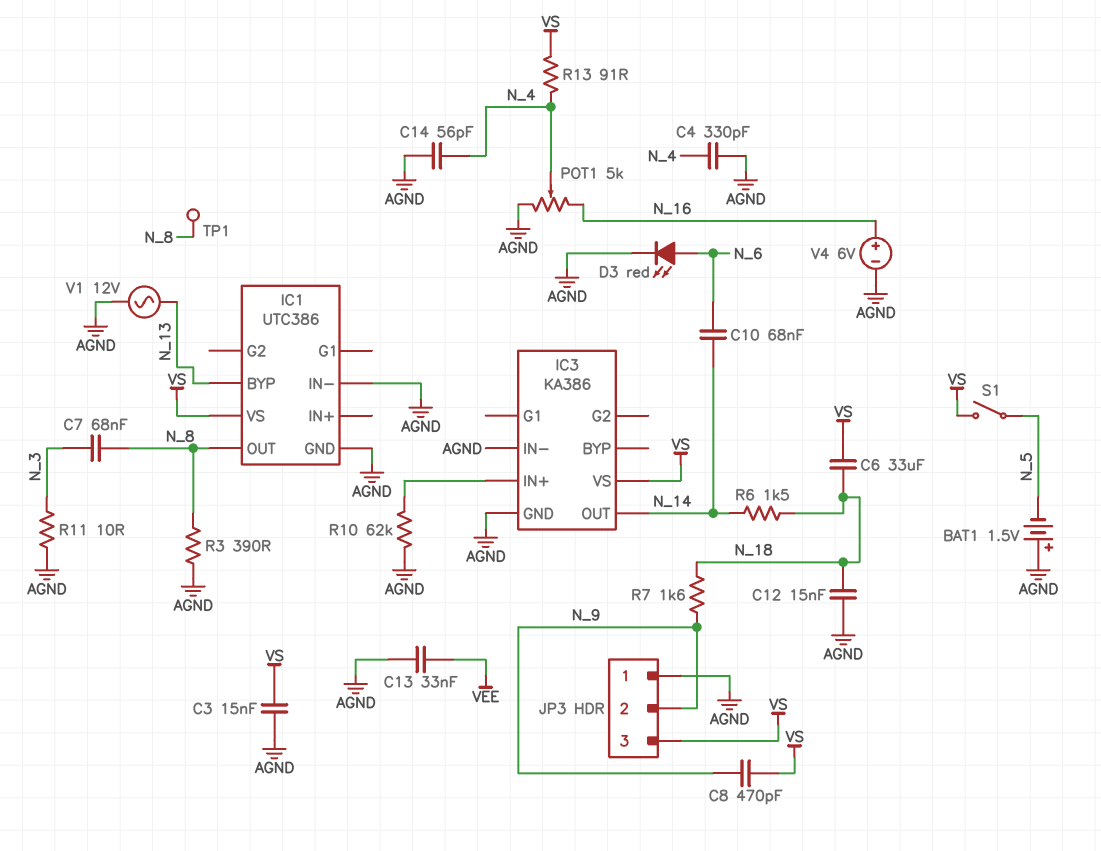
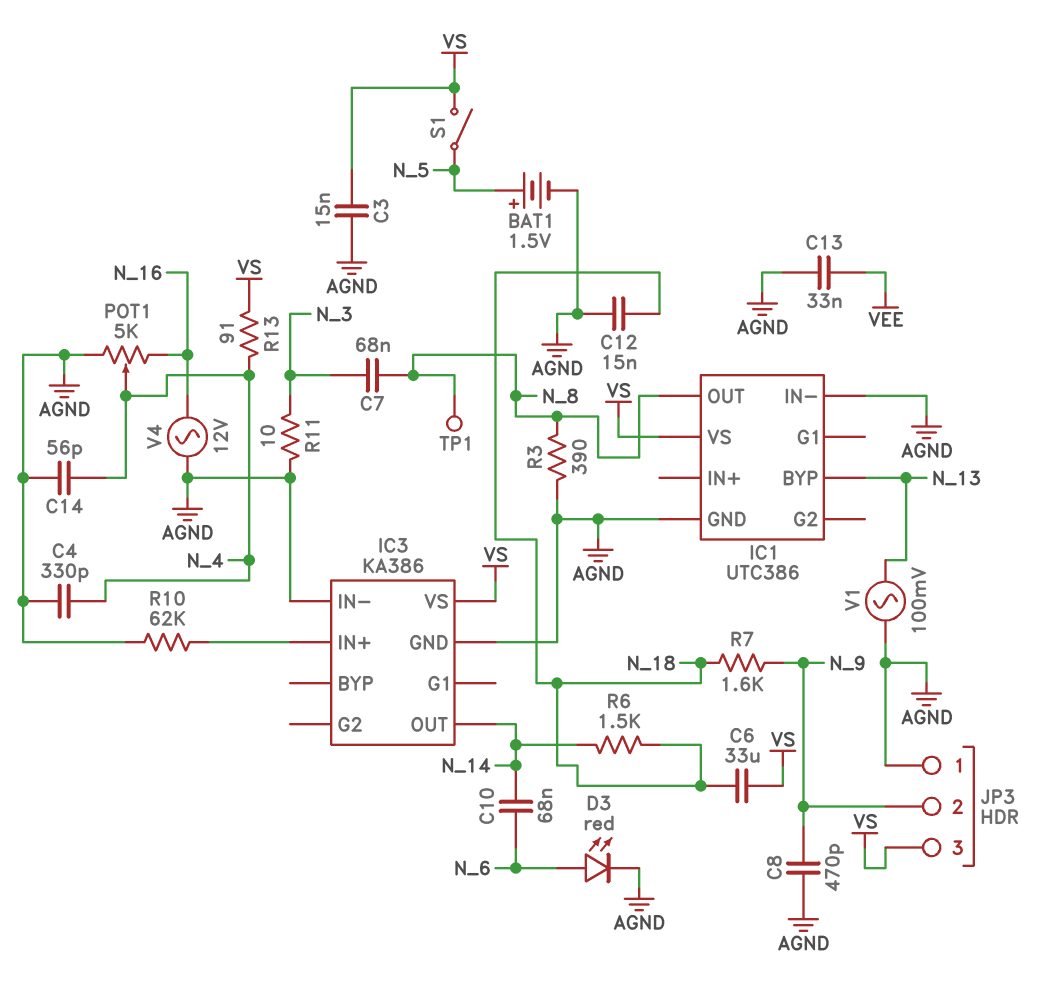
BAT1: 1.5V (plus AGND, minus N_5) -> 1.5V (plus N_5, minus AGND)
C8: 470pF (N_9, VS) -> 470pF (AGND, N_9)
V1: AC 12V (AGND, N_13) -> AC 100mV (AGND, N_13)
V4: 6V (plus N_16, minus AGND) -> AC 12V (AGND, N_16)

